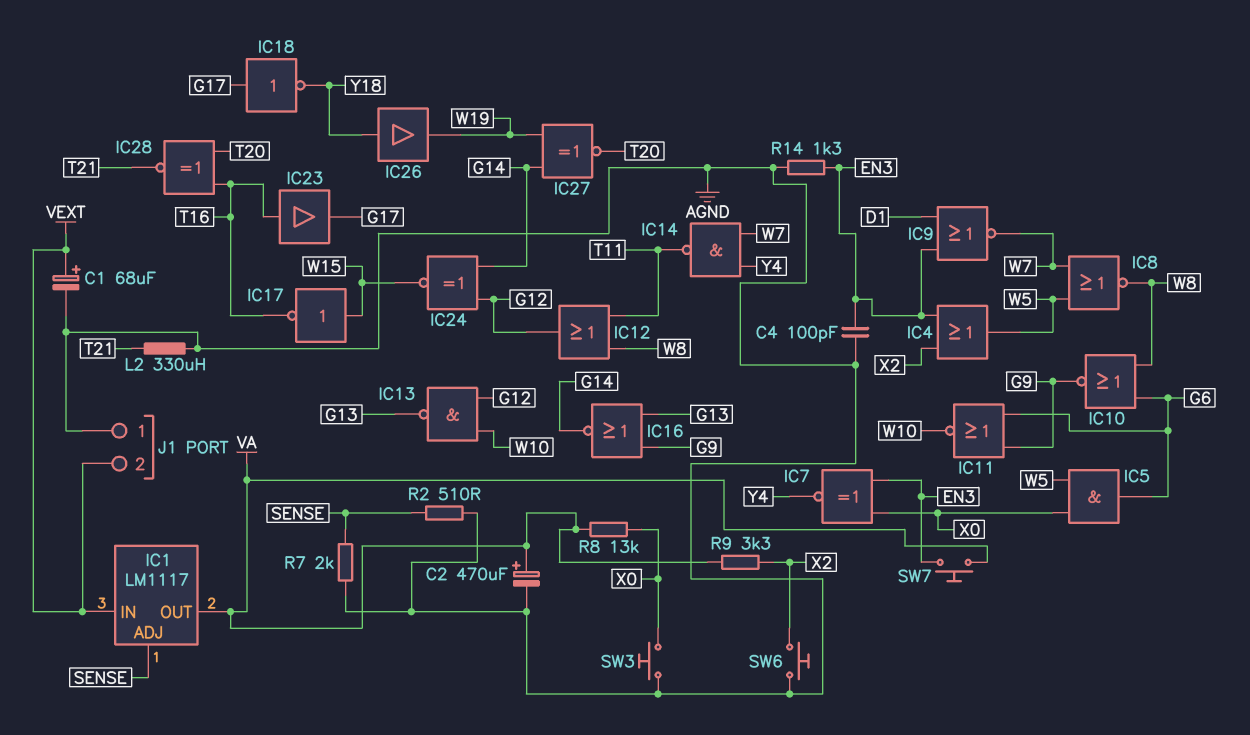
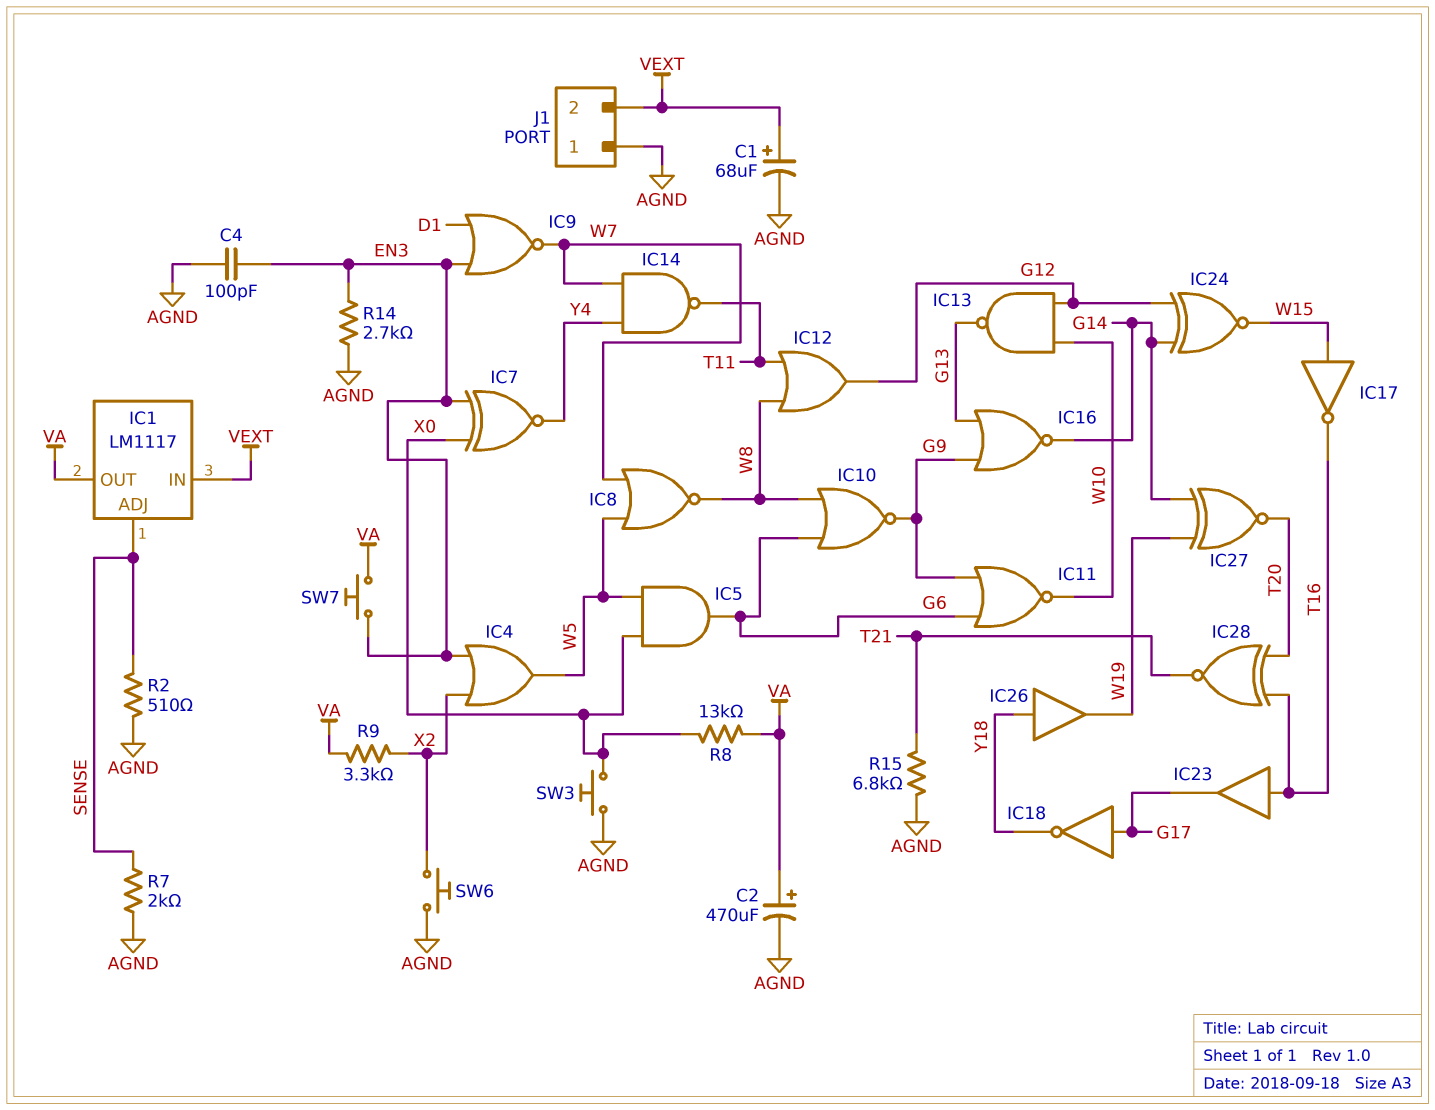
L2: 330uH (AGND, T21) -> none
R14: 1.3k (AGND, EN3) -> 2.7k (AGND, EN3)
R15: none -> 6.8k (AGND, T21)

